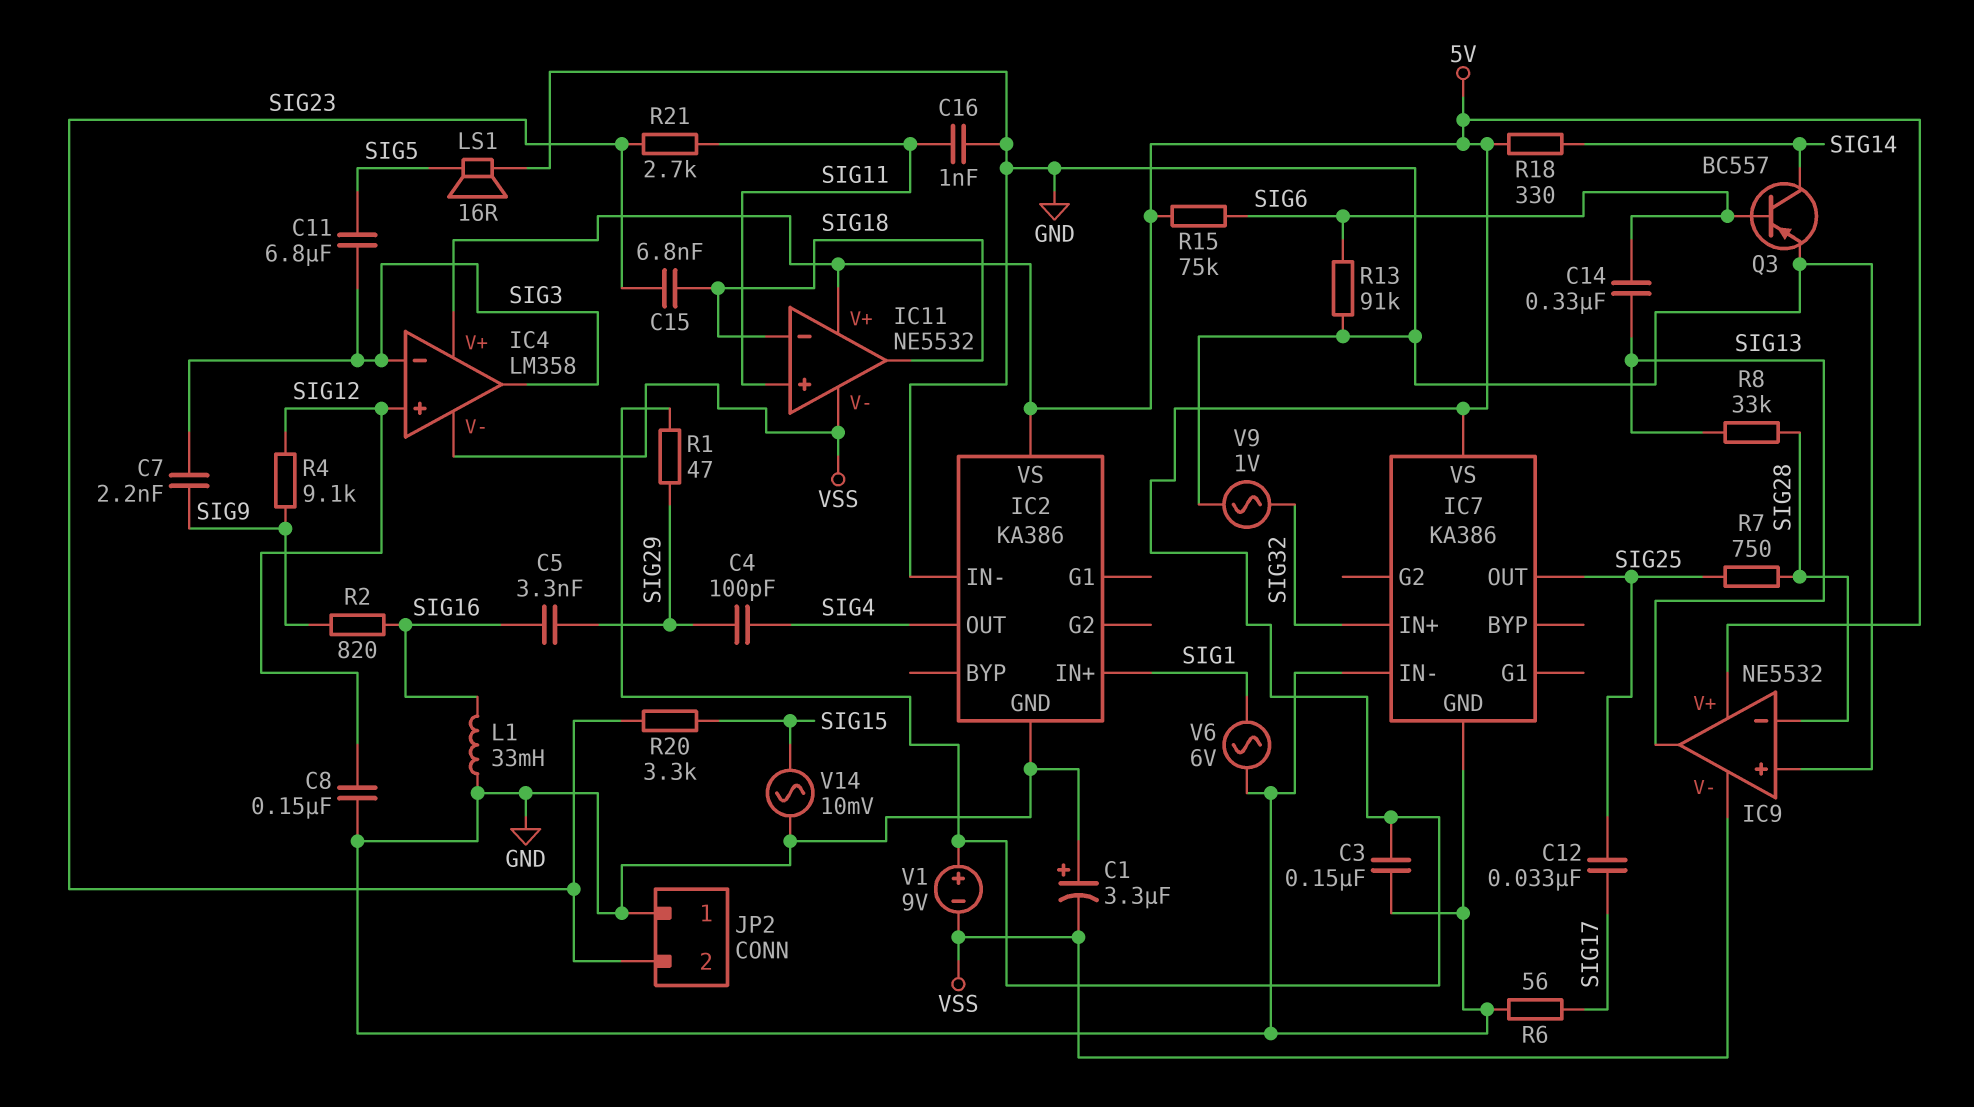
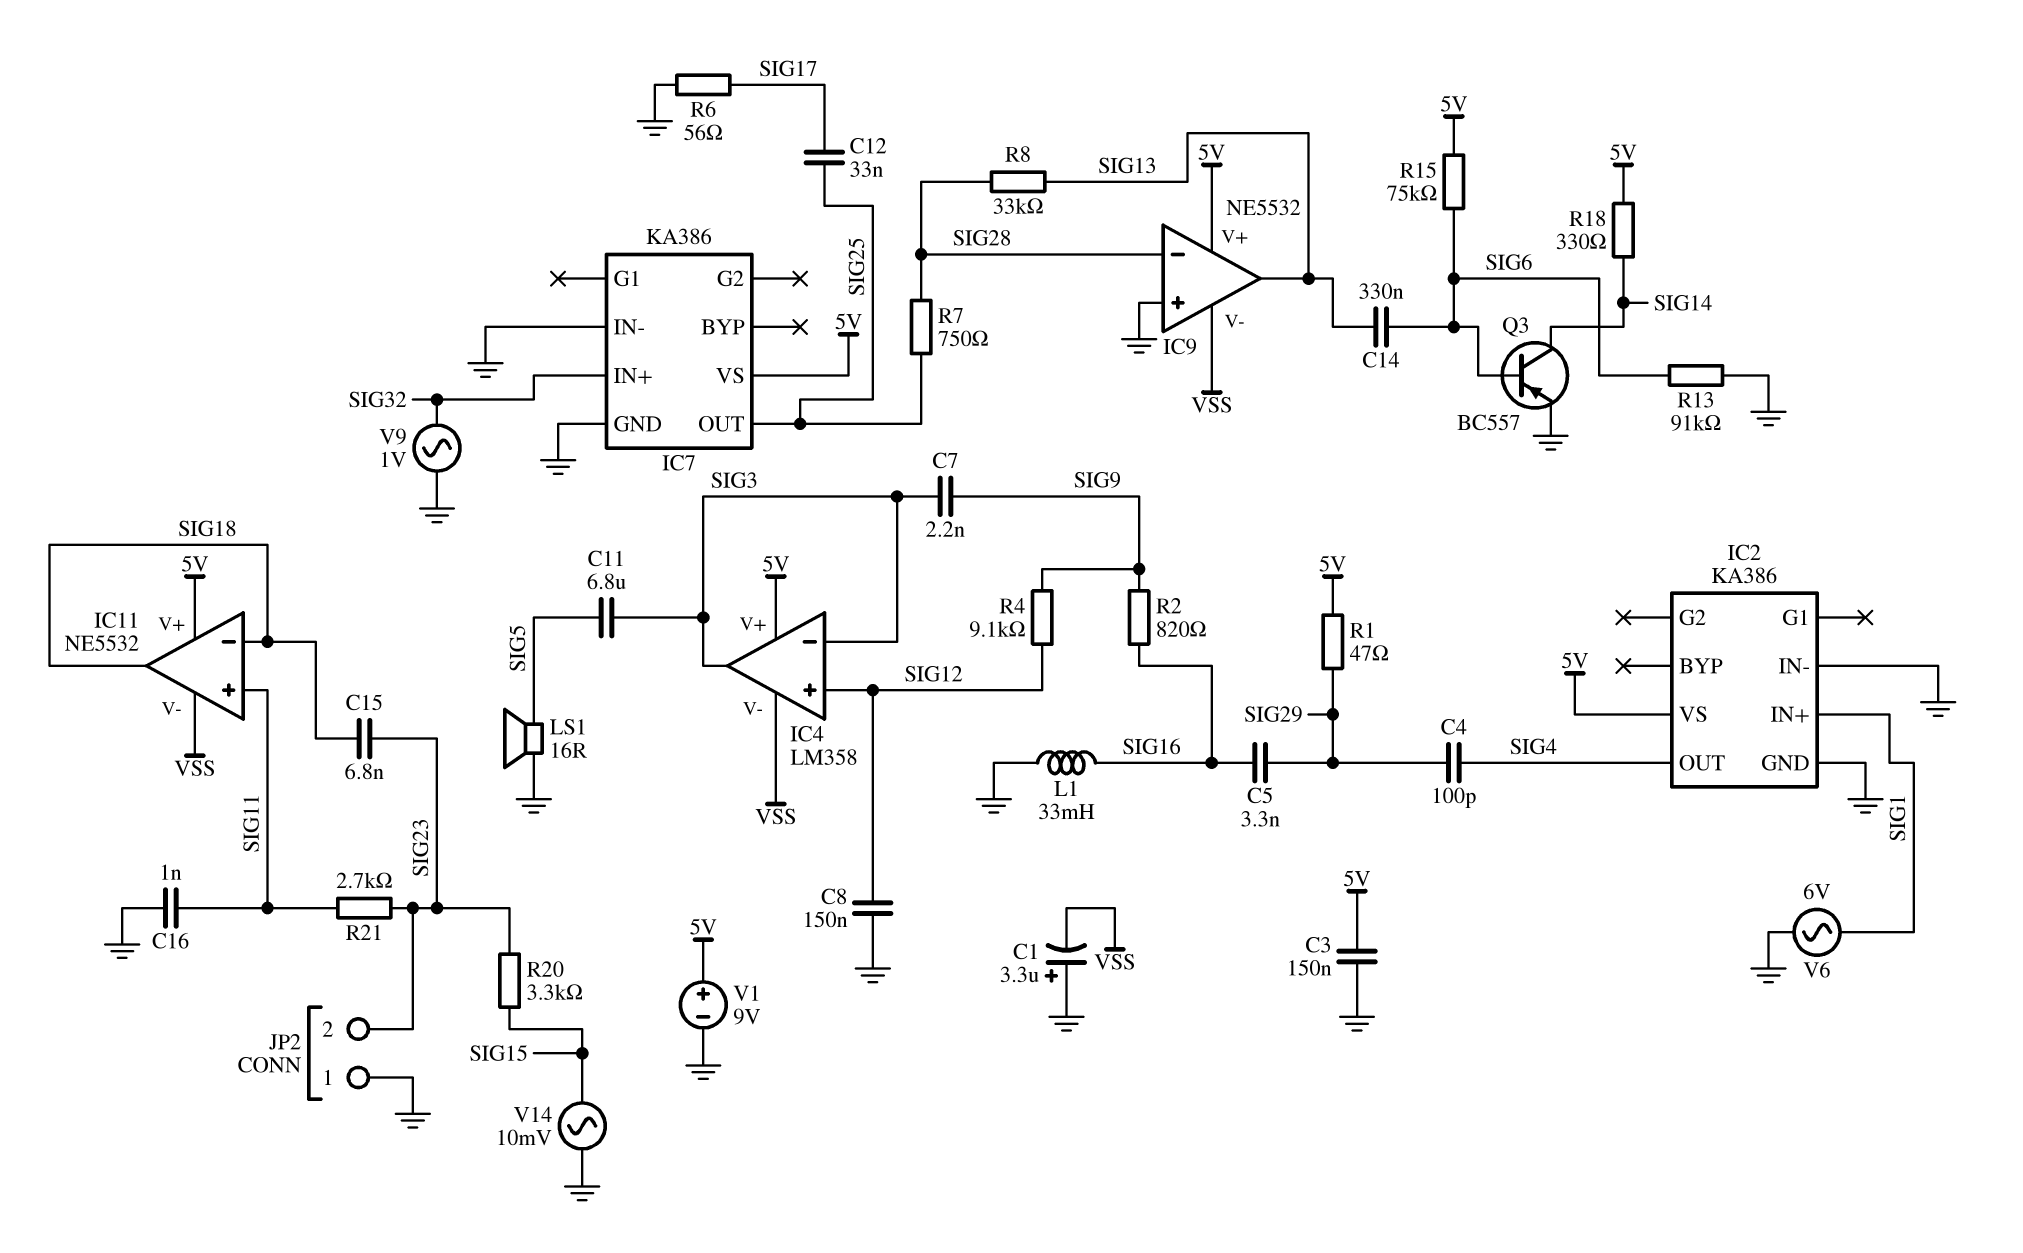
V1: 9V (plus 5V, minus VSS) -> 9V (plus 5V, minus GND)

